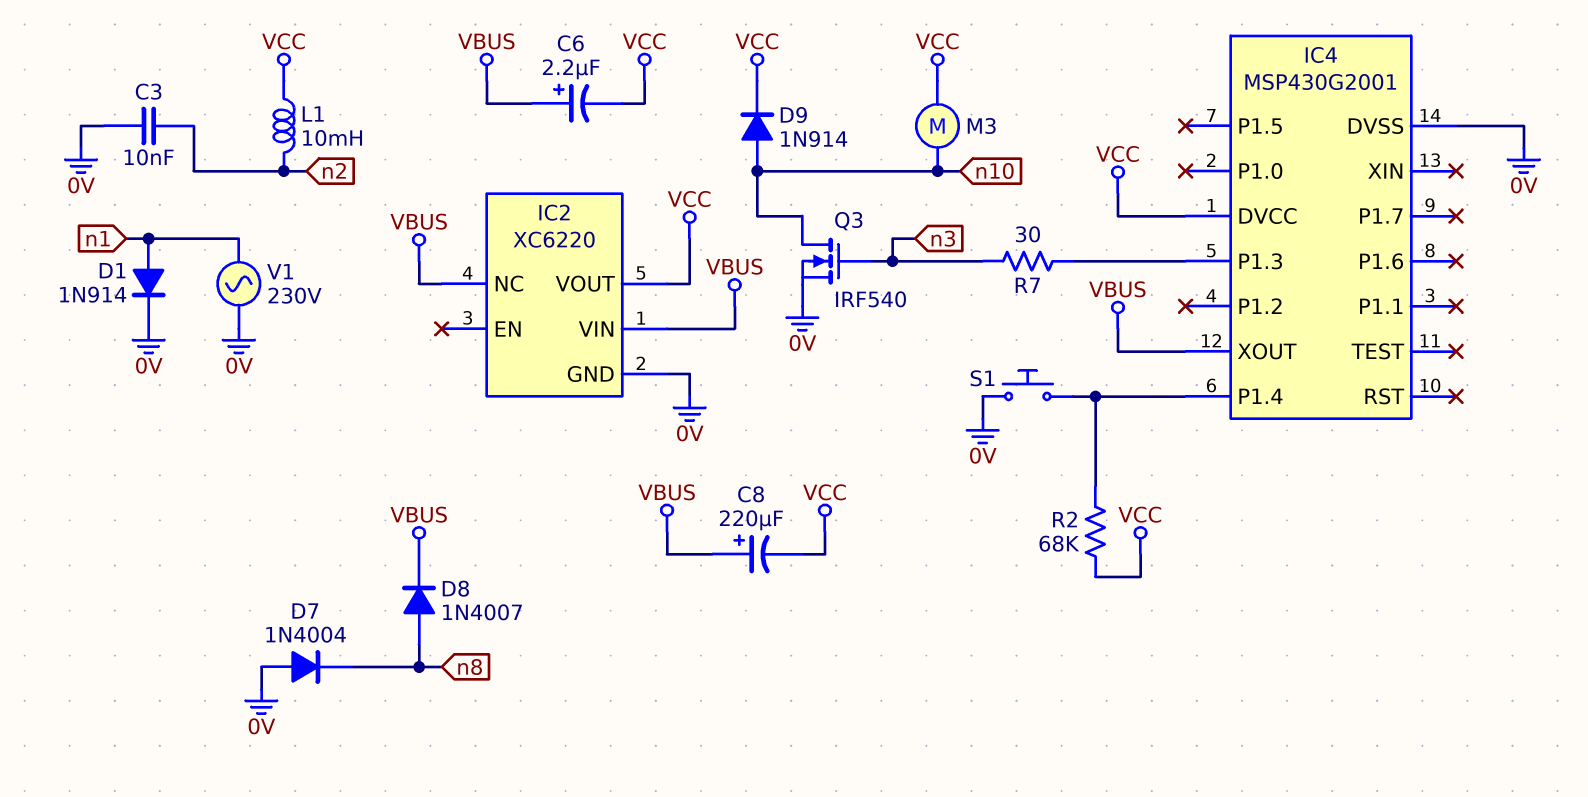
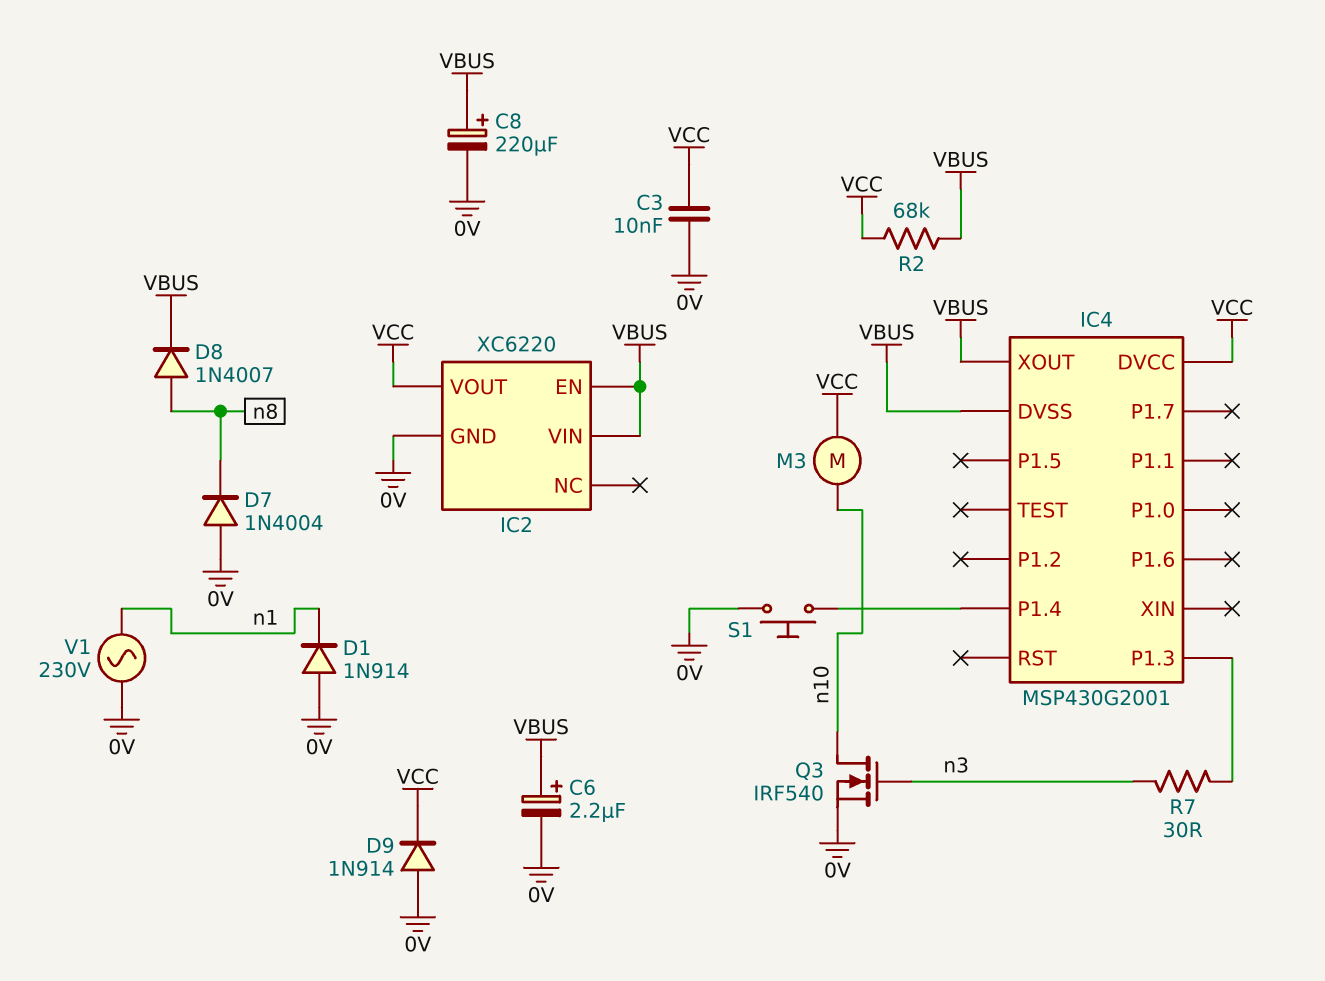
C3: 10nF (0V, n2) -> 10nF (0V, VCC)
C6: 2.2uF (plus VBUS, minus VCC) -> 2.2uF (plus VBUS, minus 0V)
C8: 220uF (plus VBUS, minus VCC) -> 220uF (plus VBUS, minus 0V)
D1: diode 1N914 (A n1, K 0V) -> diode 1N914 (A 0V, K n1)
D9: diode 1N914 (A n10, K VCC) -> diode 1N914 (A 0V, K VCC)
IC2 pin EN: none -> VBUS
IC2 pin NC: VBUS -> none
IC4 pin DVSS: 0V -> VBUS
L1: 10mH (VCC, n2) -> none
R2: 68k (IC4/P1.4, VCC) -> 68k (VBUS, VCC)

